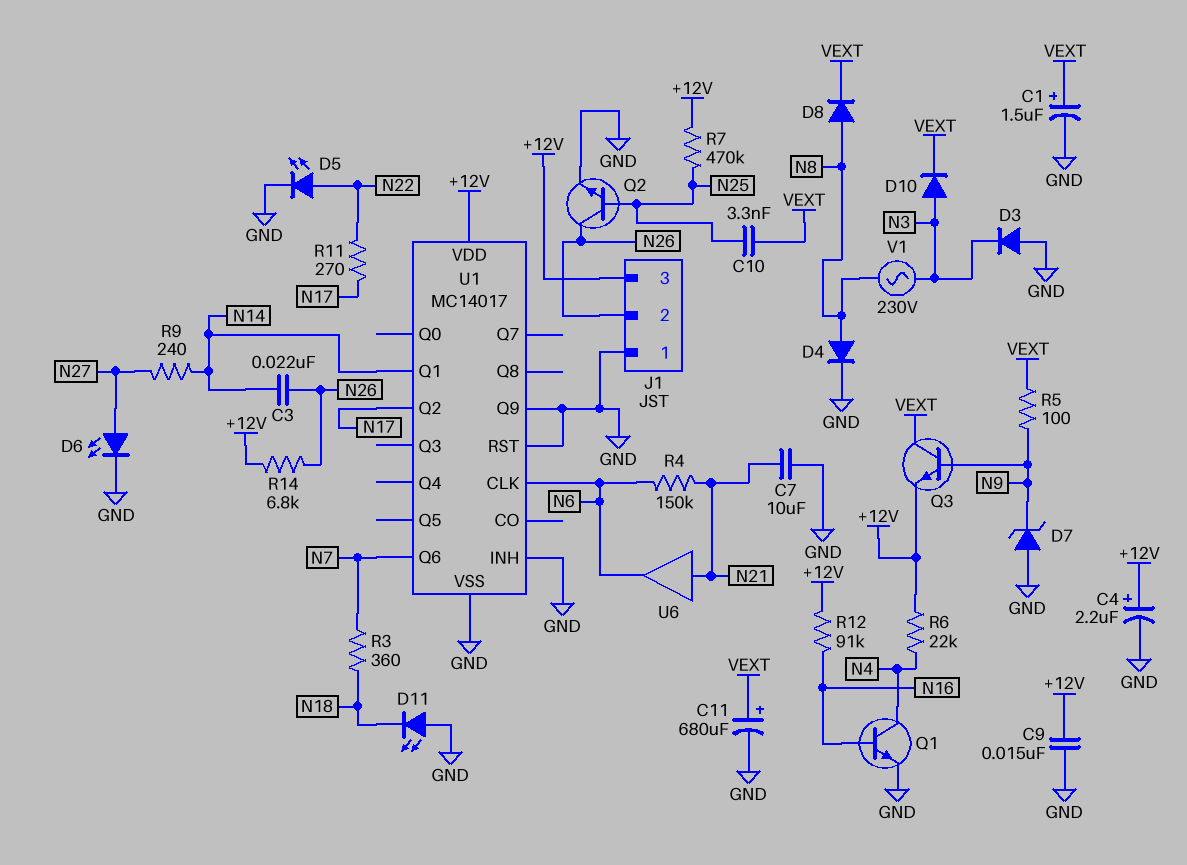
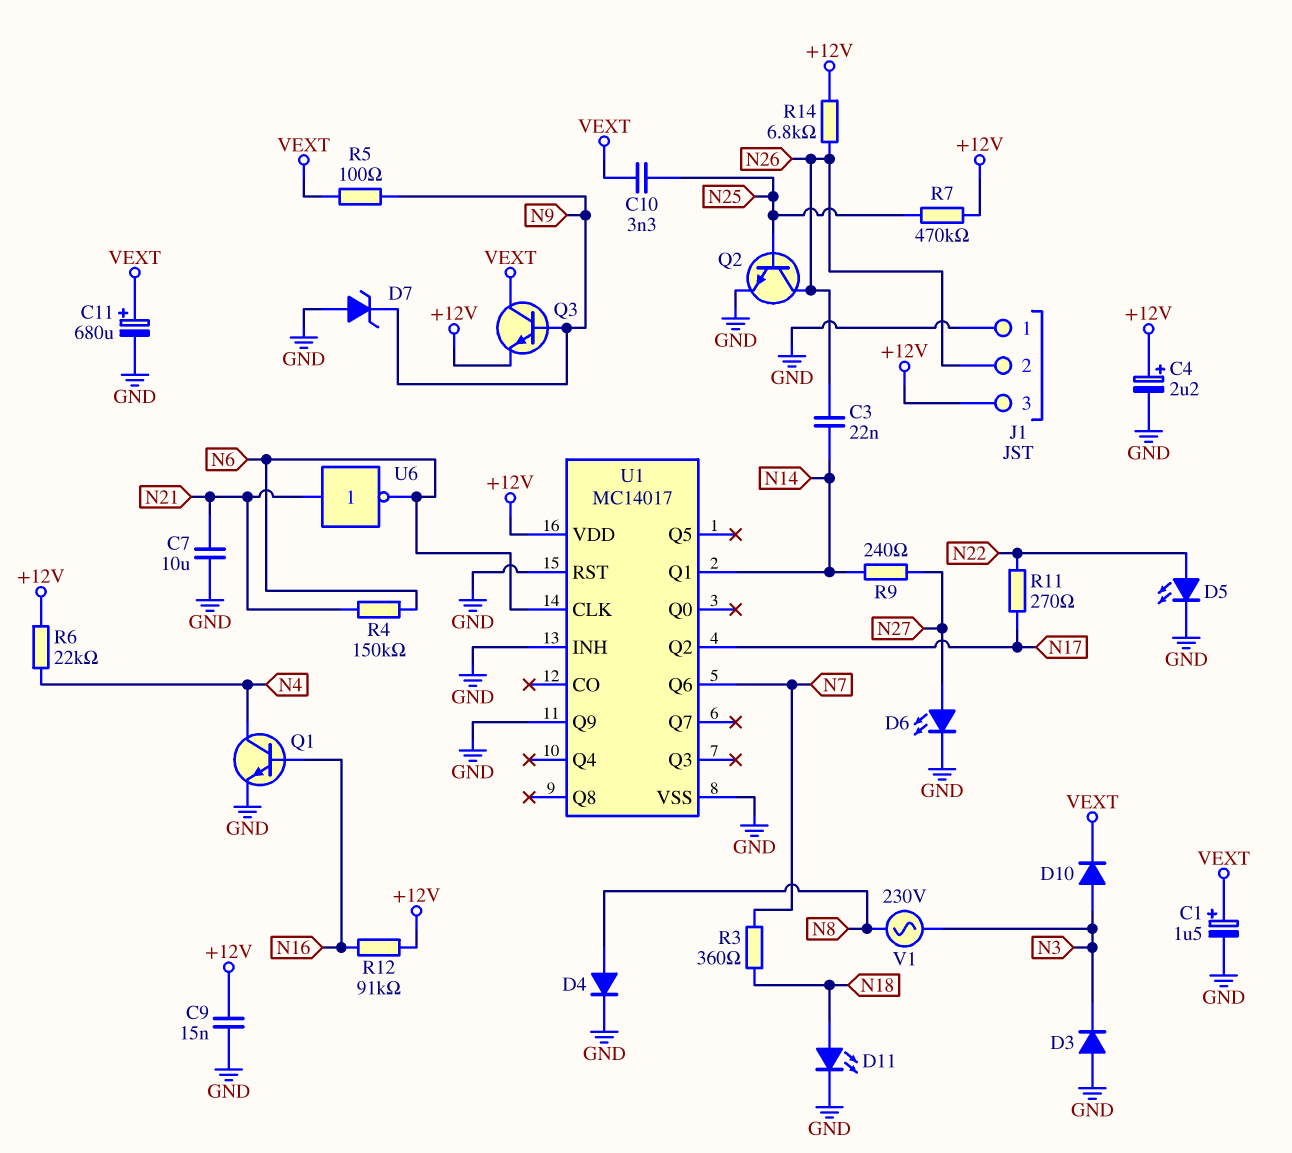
D8: diode (A N8, K VEXT) -> none
D11: LED (A GND, K N18) -> LED (A N18, K GND)
U6: buffer (in N21, out N6) -> NOT (in N21, out N6)

